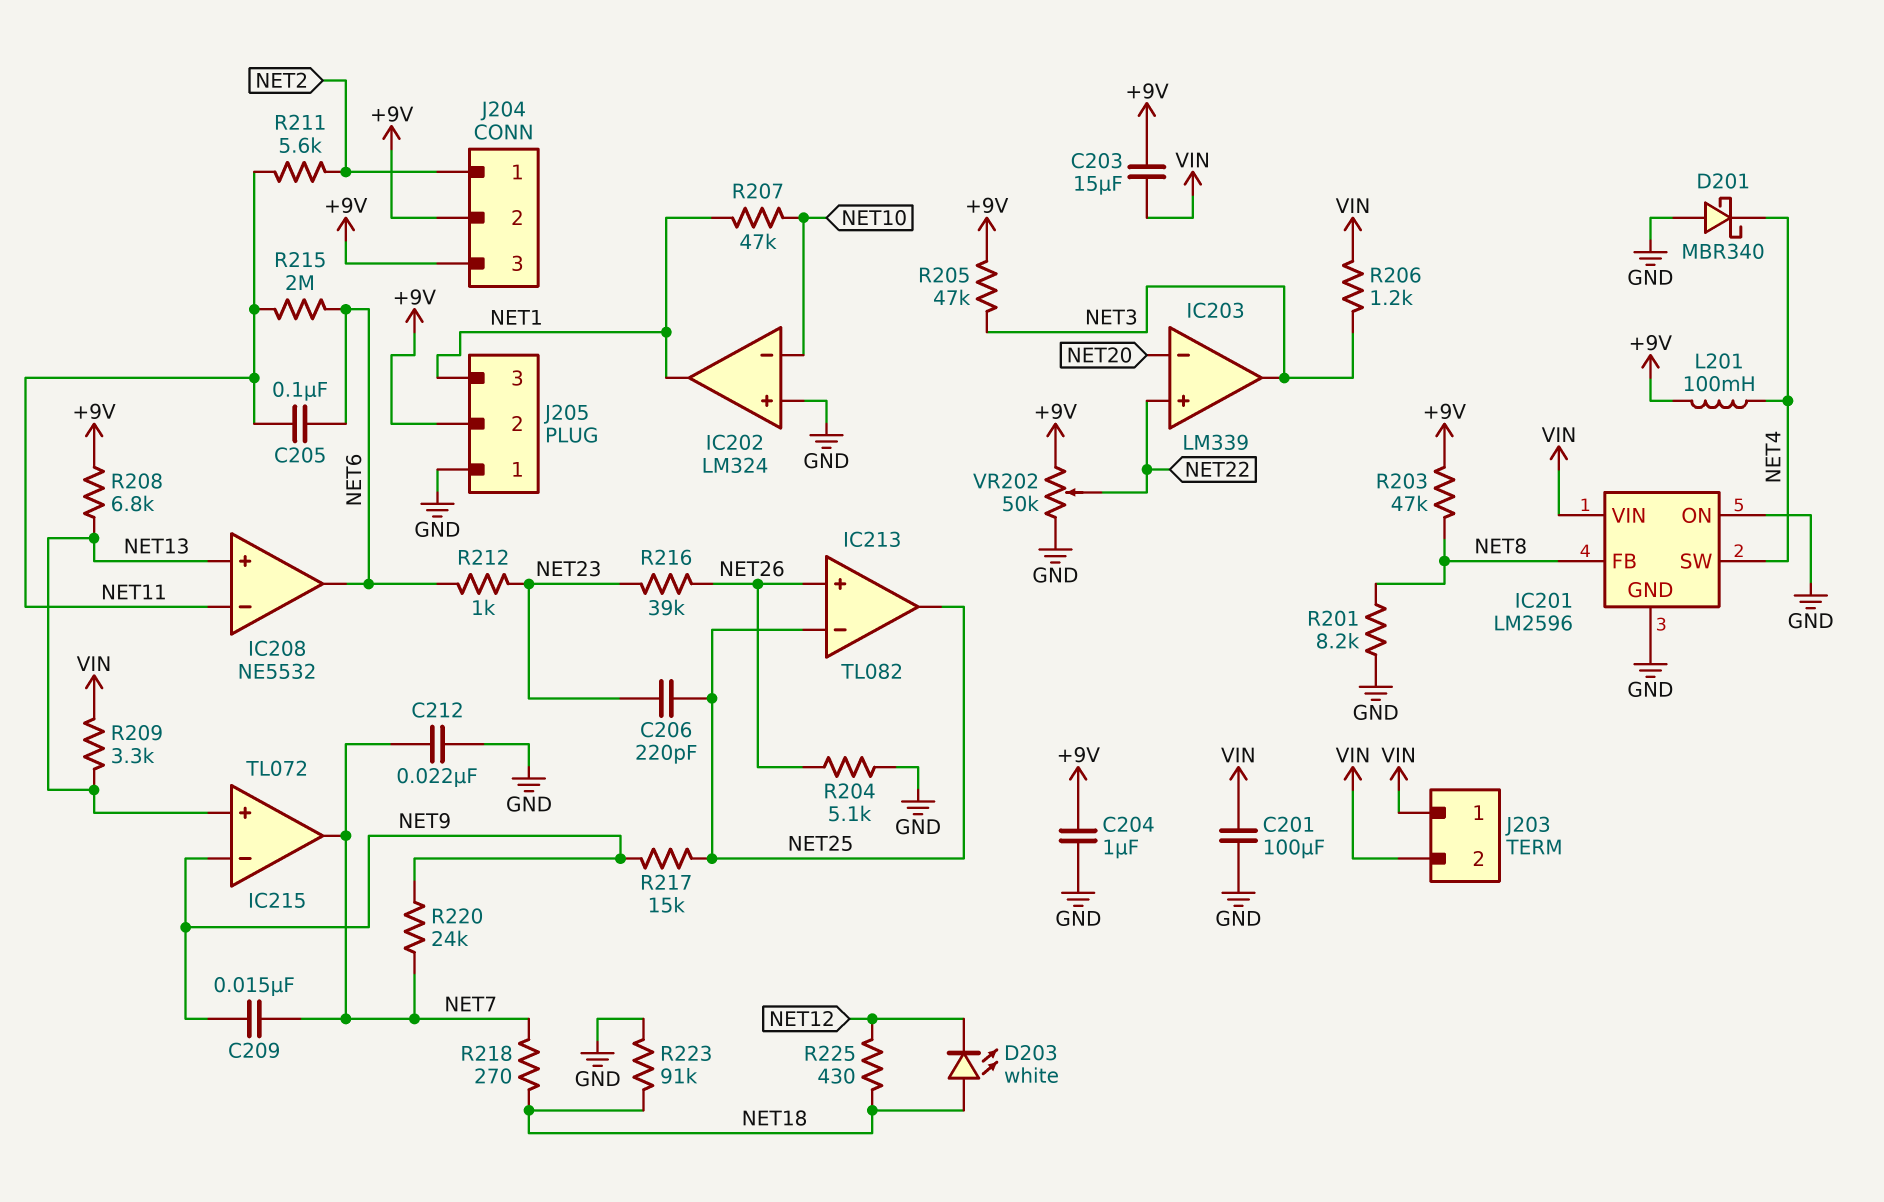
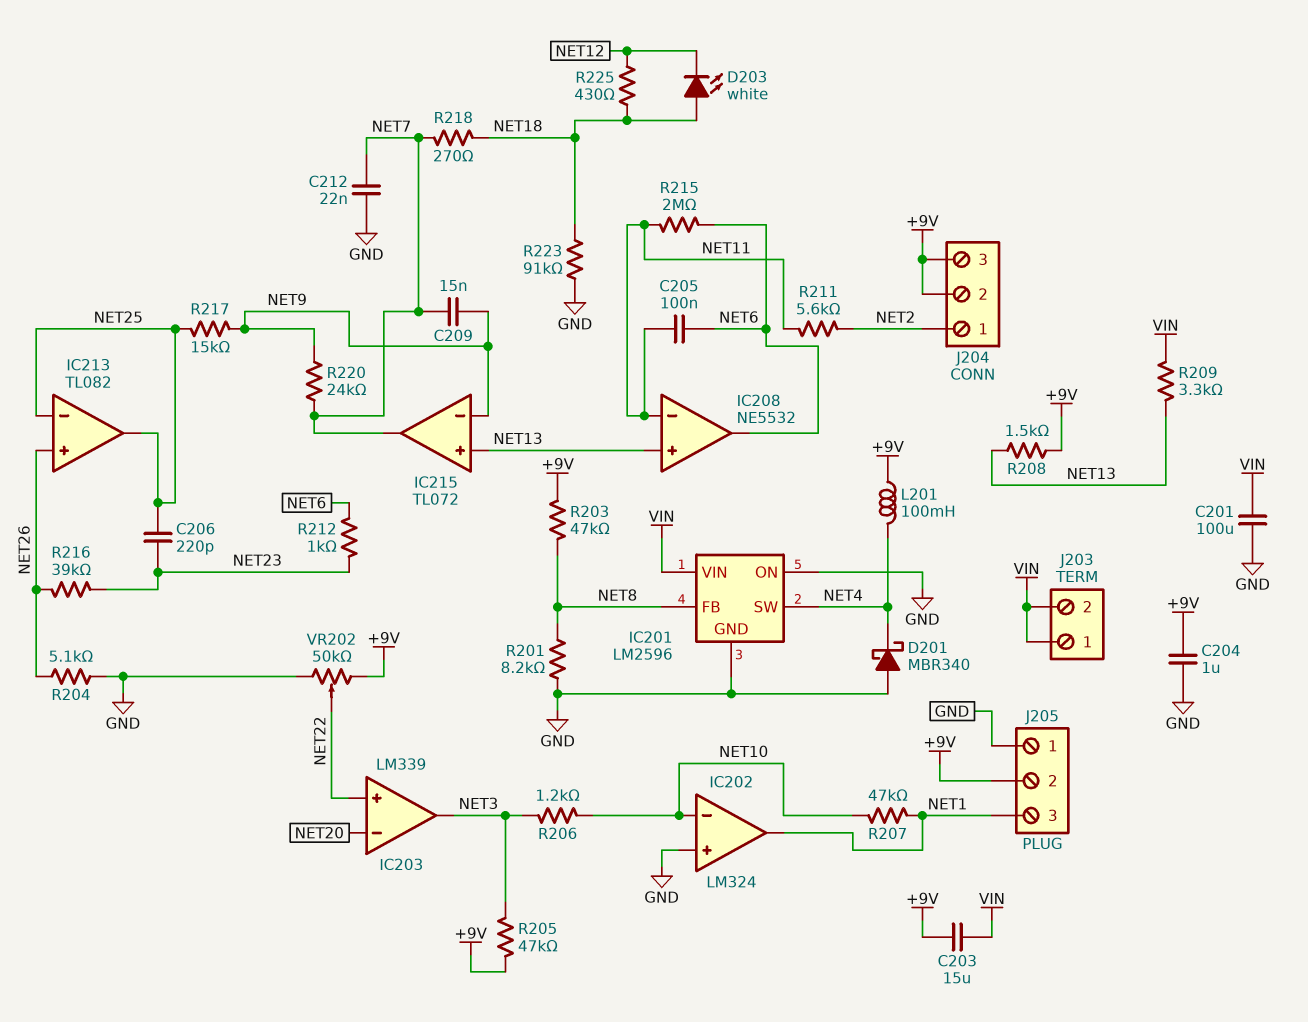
R206: 1.2k (NET3, VIN) -> 1.2k (NET3, NET10)
R208: 6.8k (+9V, NET13) -> 1.5k (+9V, NET13)

